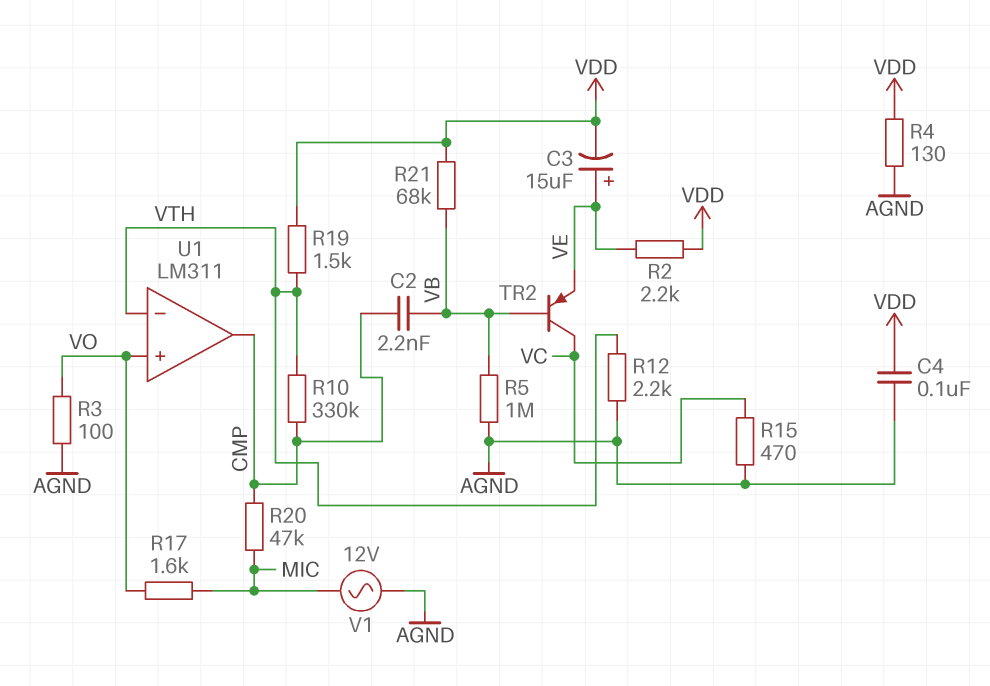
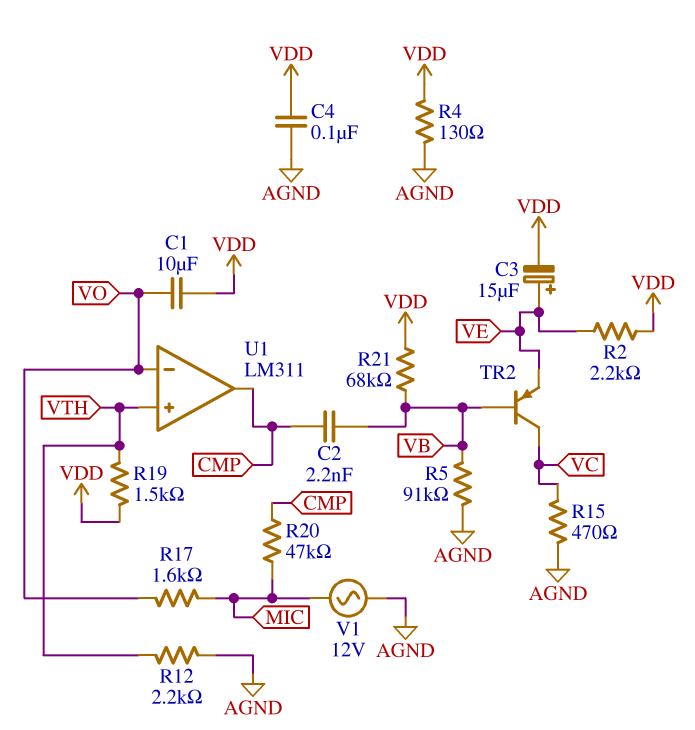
C1: none -> 10uF (VDD, VO)
R3: 100 (AGND, VO) -> none
R5: 1M (AGND, VB) -> 91k (AGND, VB)
R10: 330k (CMP, VTH) -> none
U1 pin in+: VO -> VTH
U1 pin in-: VTH -> VO

